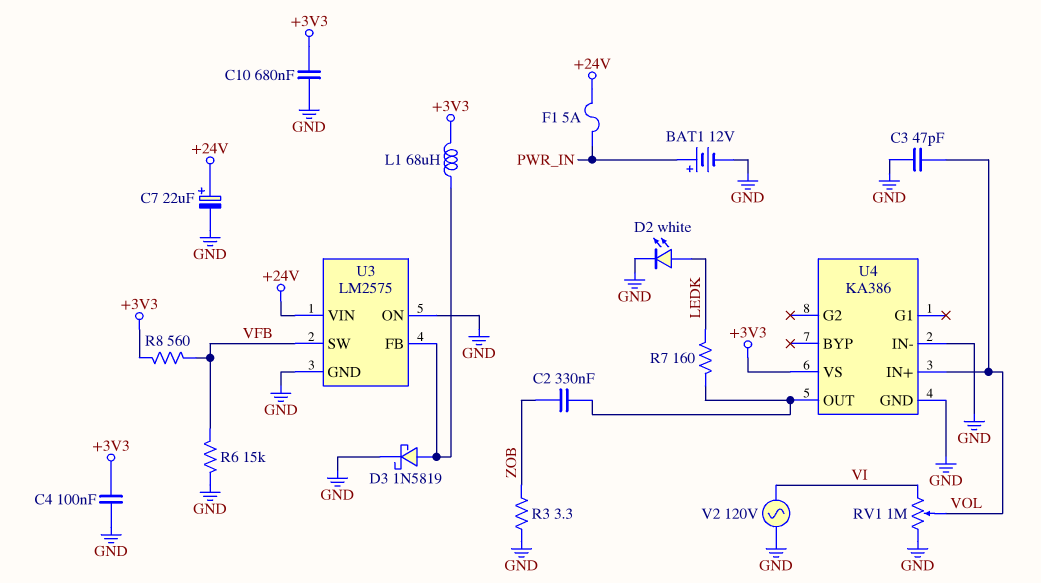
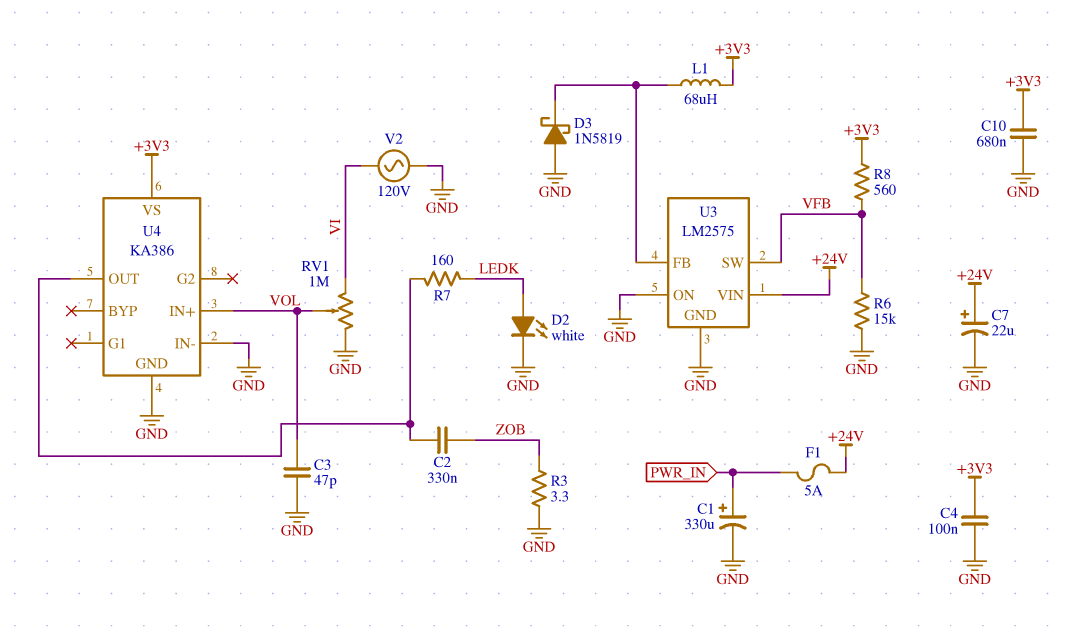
BAT1: 12V (plus PWR_IN, minus GND) -> none
C1: none -> 330uF (plus PWR_IN, minus GND)
D3: schottky 1N5819 (A U3/FB, K GND) -> schottky 1N5819 (A GND, K U3/FB)

